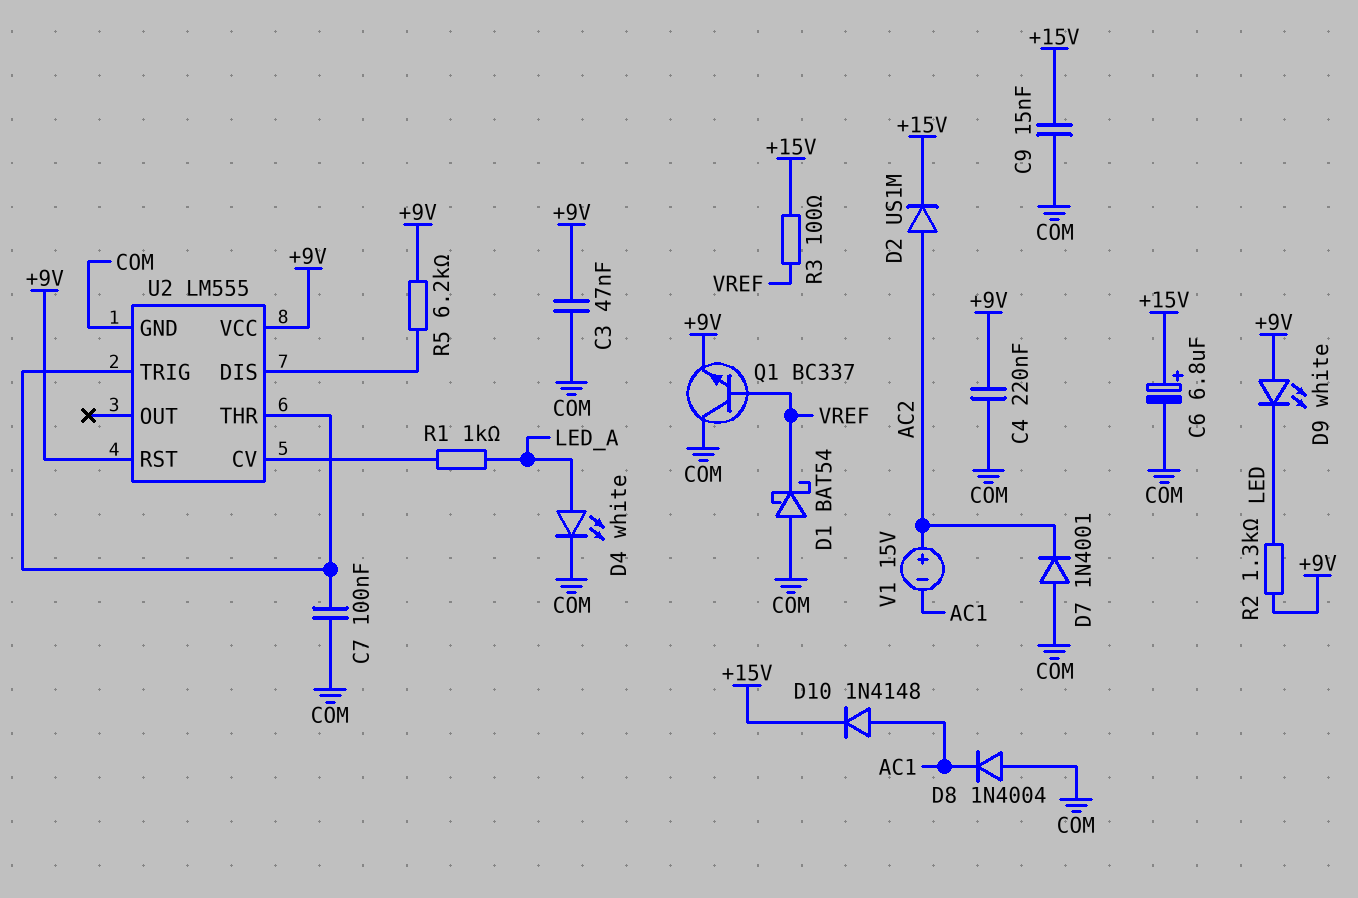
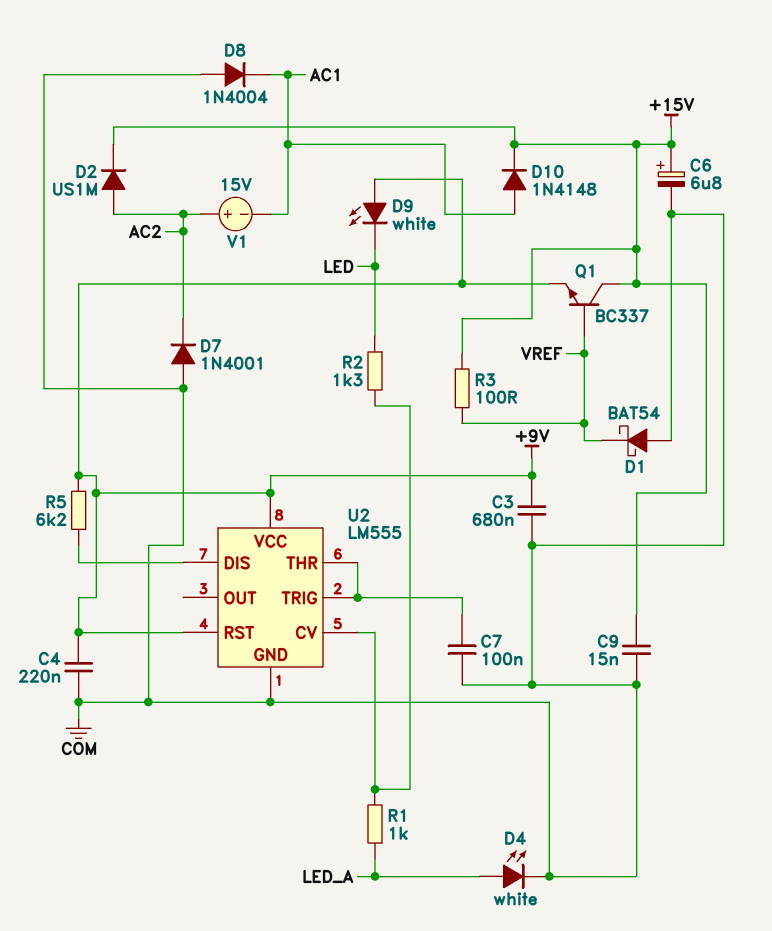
C3: 47nF (+9V, COM) -> 680nF (+9V, COM)
Q1: NPN BC337 (B VREF, C COM, E +9V) -> NPN BC337 (B VREF, C +15V, E +9V)
R2: 1.3k (+9V, LED) -> 1.3k (LED, U2/CV)

